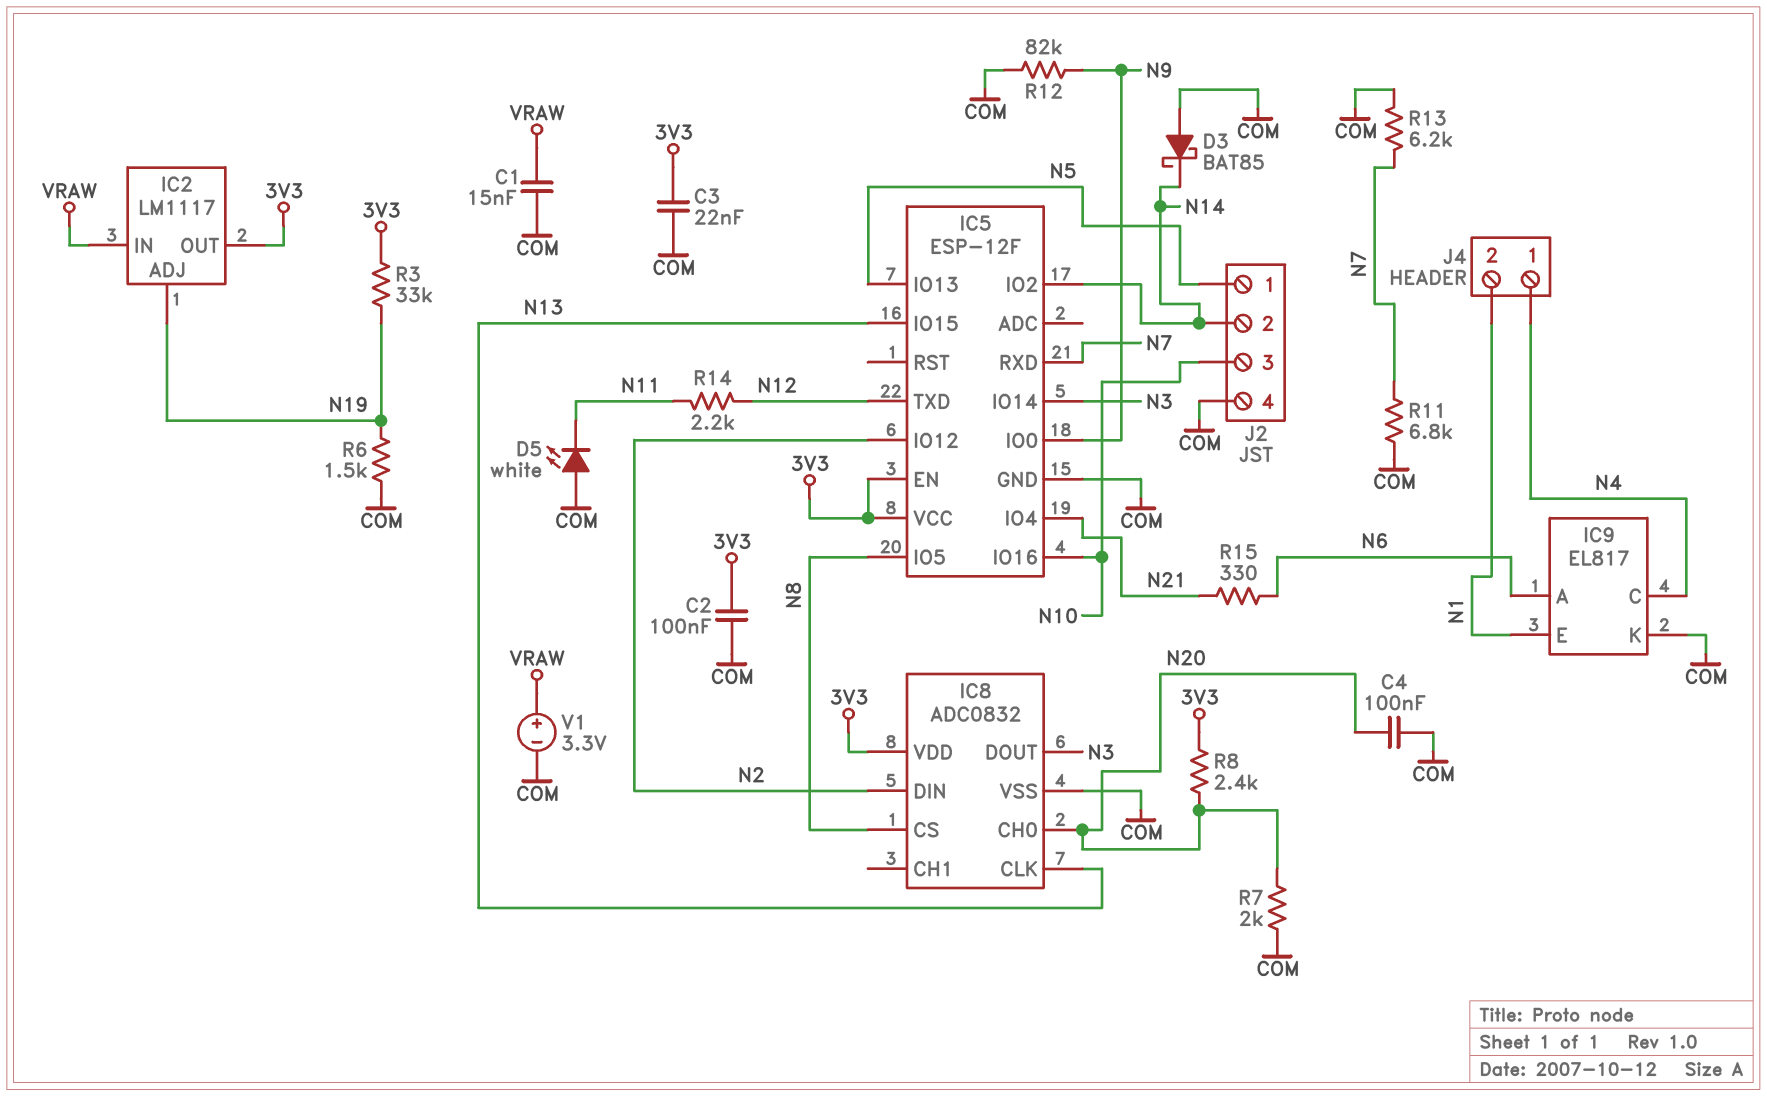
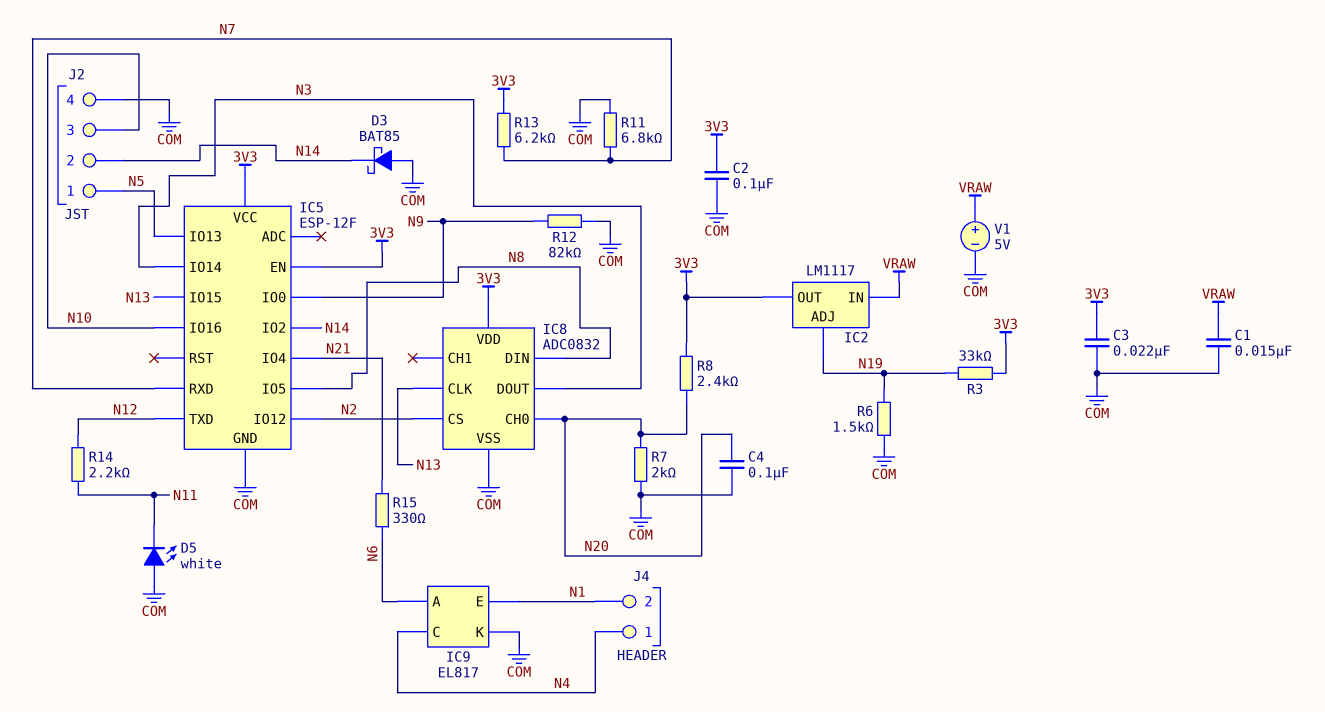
IC8 pin CS: N8 -> N2
IC8 pin DIN: N2 -> N8
R13: 6.2k (COM, N7) -> 6.2k (3V3, N7)
V1: 3.3V (plus VRAW, minus COM) -> 5V (plus VRAW, minus COM)

